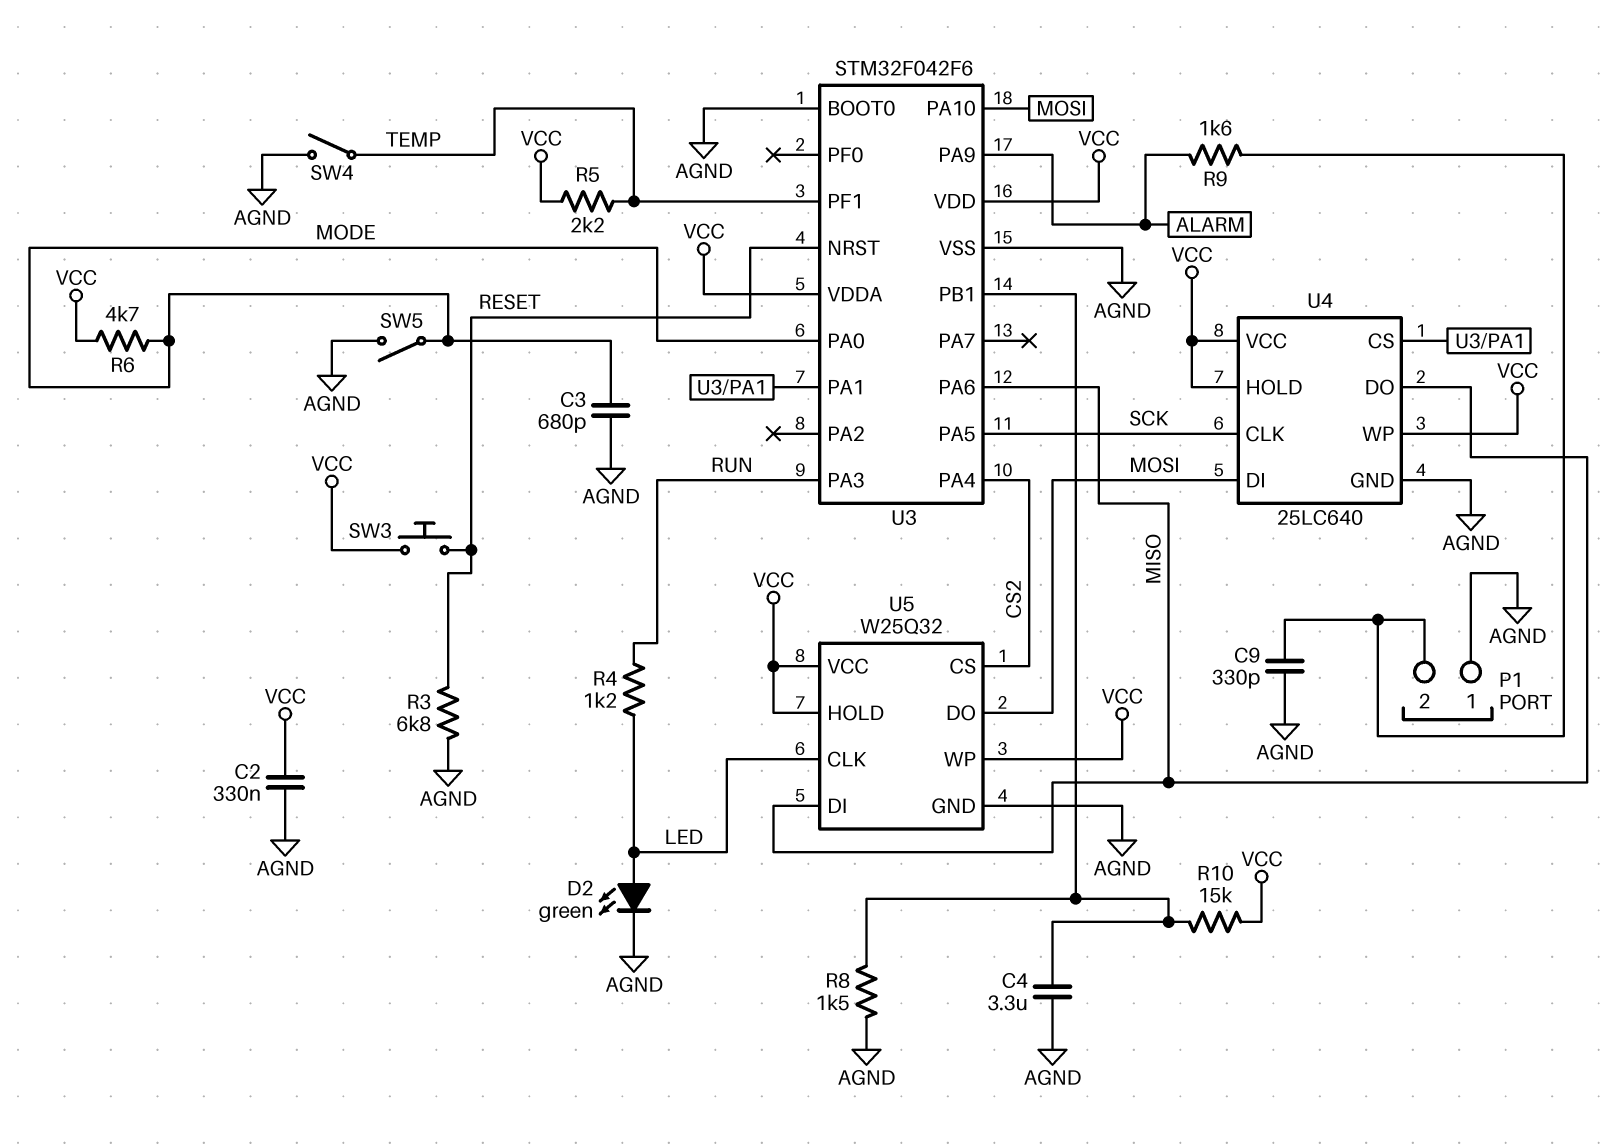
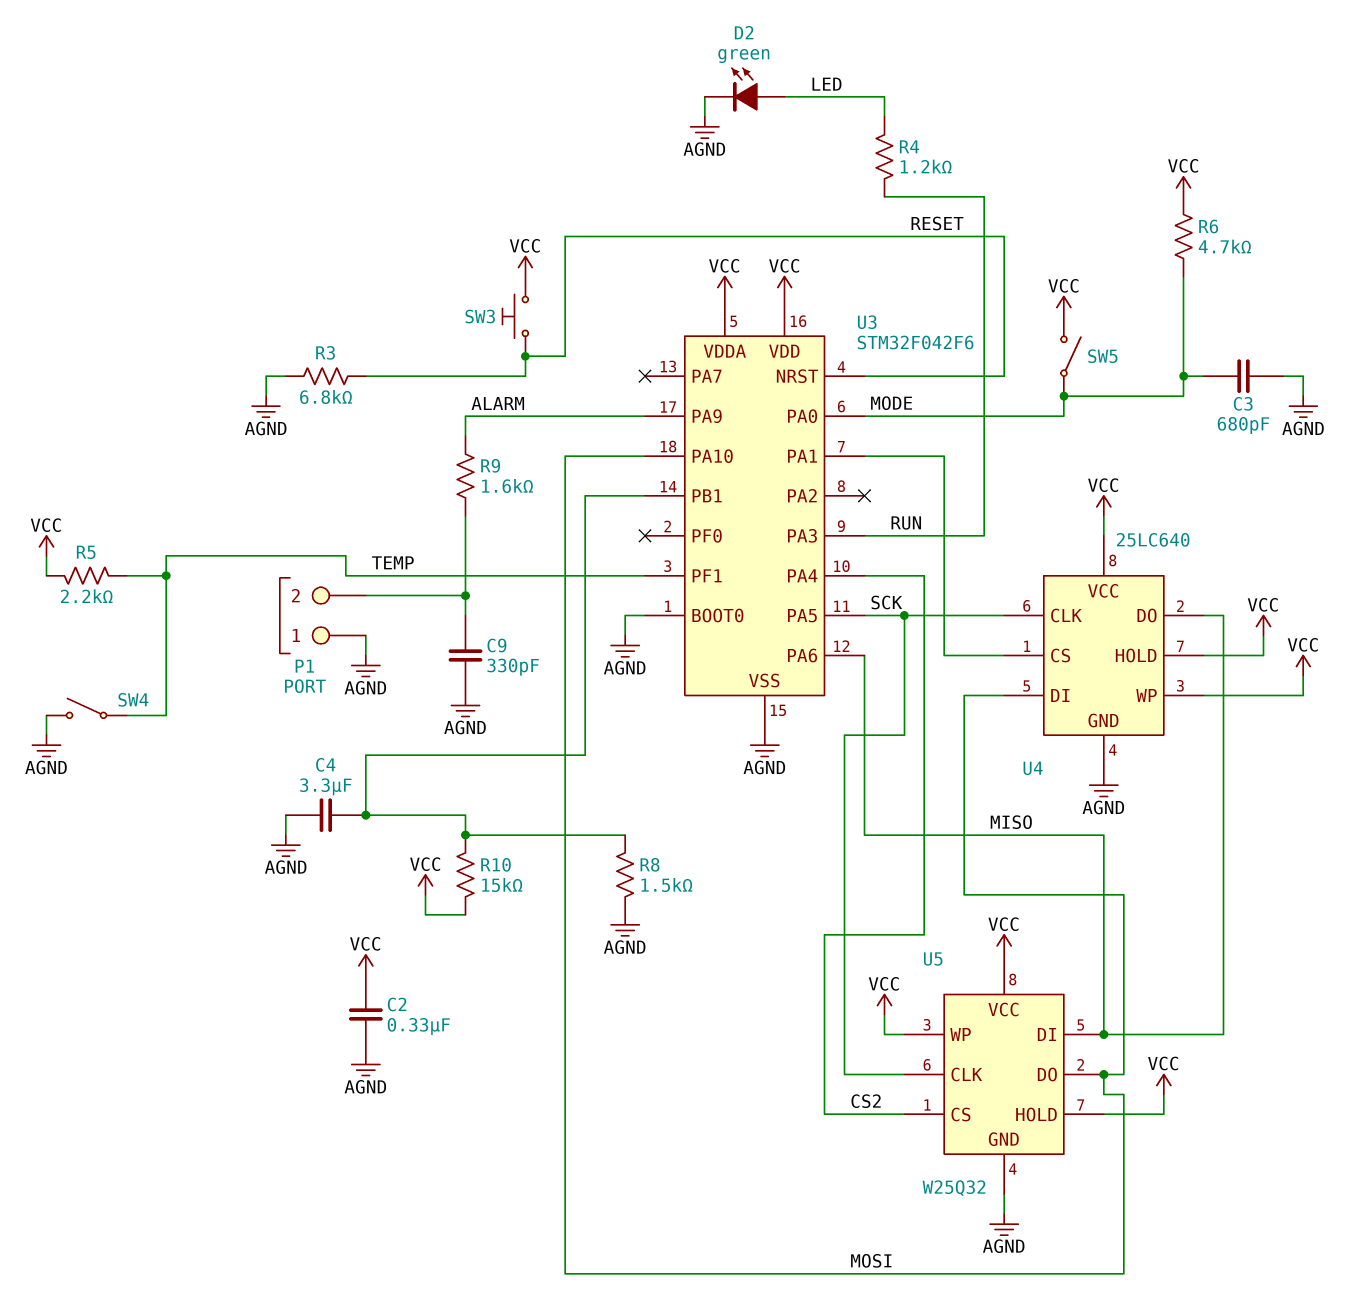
SW5: switch (AGND, MODE) -> switch (MODE, VCC)
U5 pin CLK: LED -> SCK

